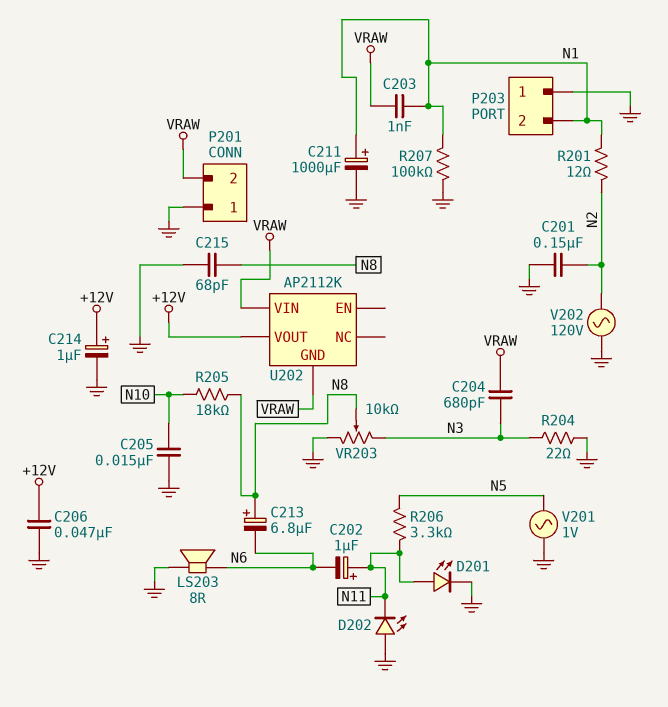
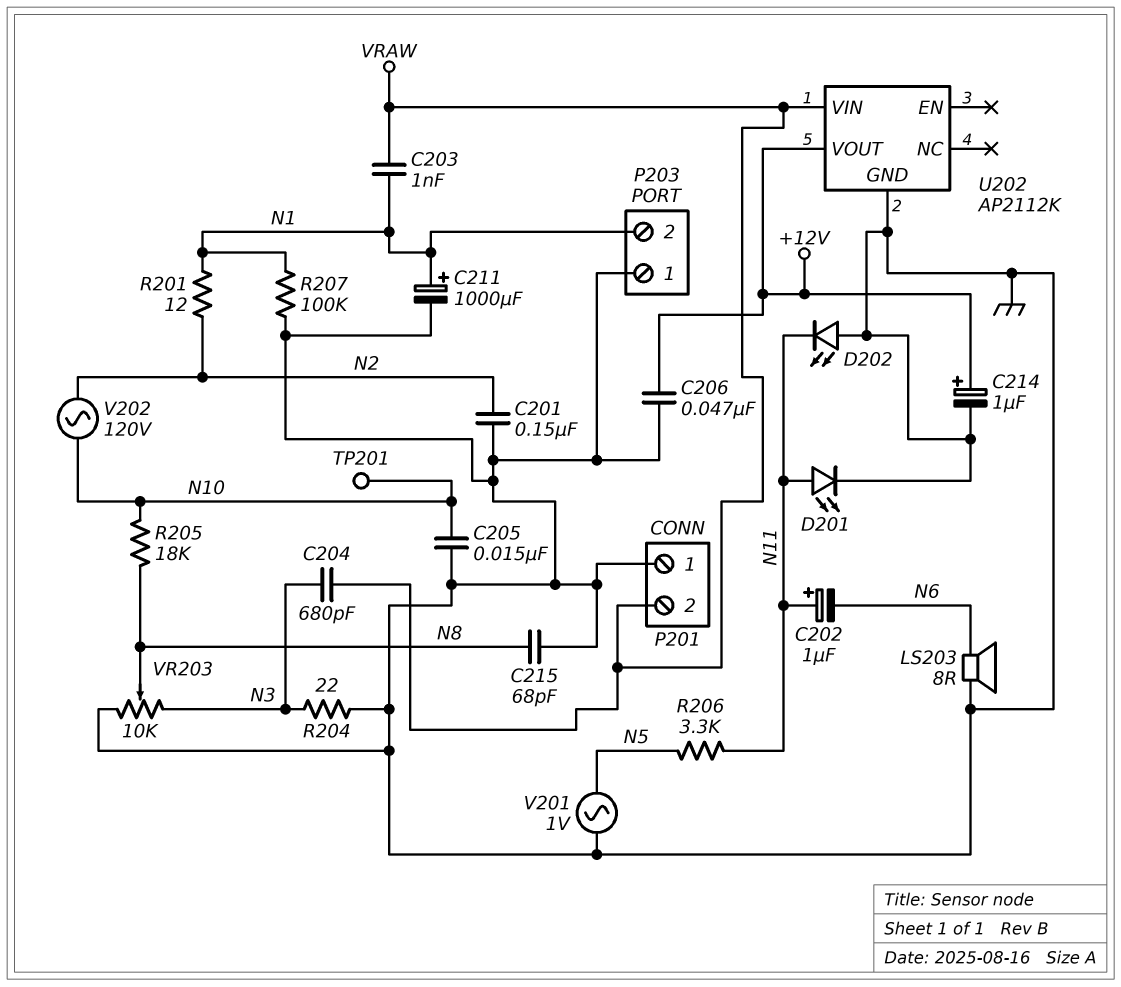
C213: 6.8uF (plus N8, minus N6) -> none
TP201: none -> test point (N10)
U202 pin GND: VRAW -> GND
V202: AC 120V (GND, N2) -> AC 120V (N2, N10)

